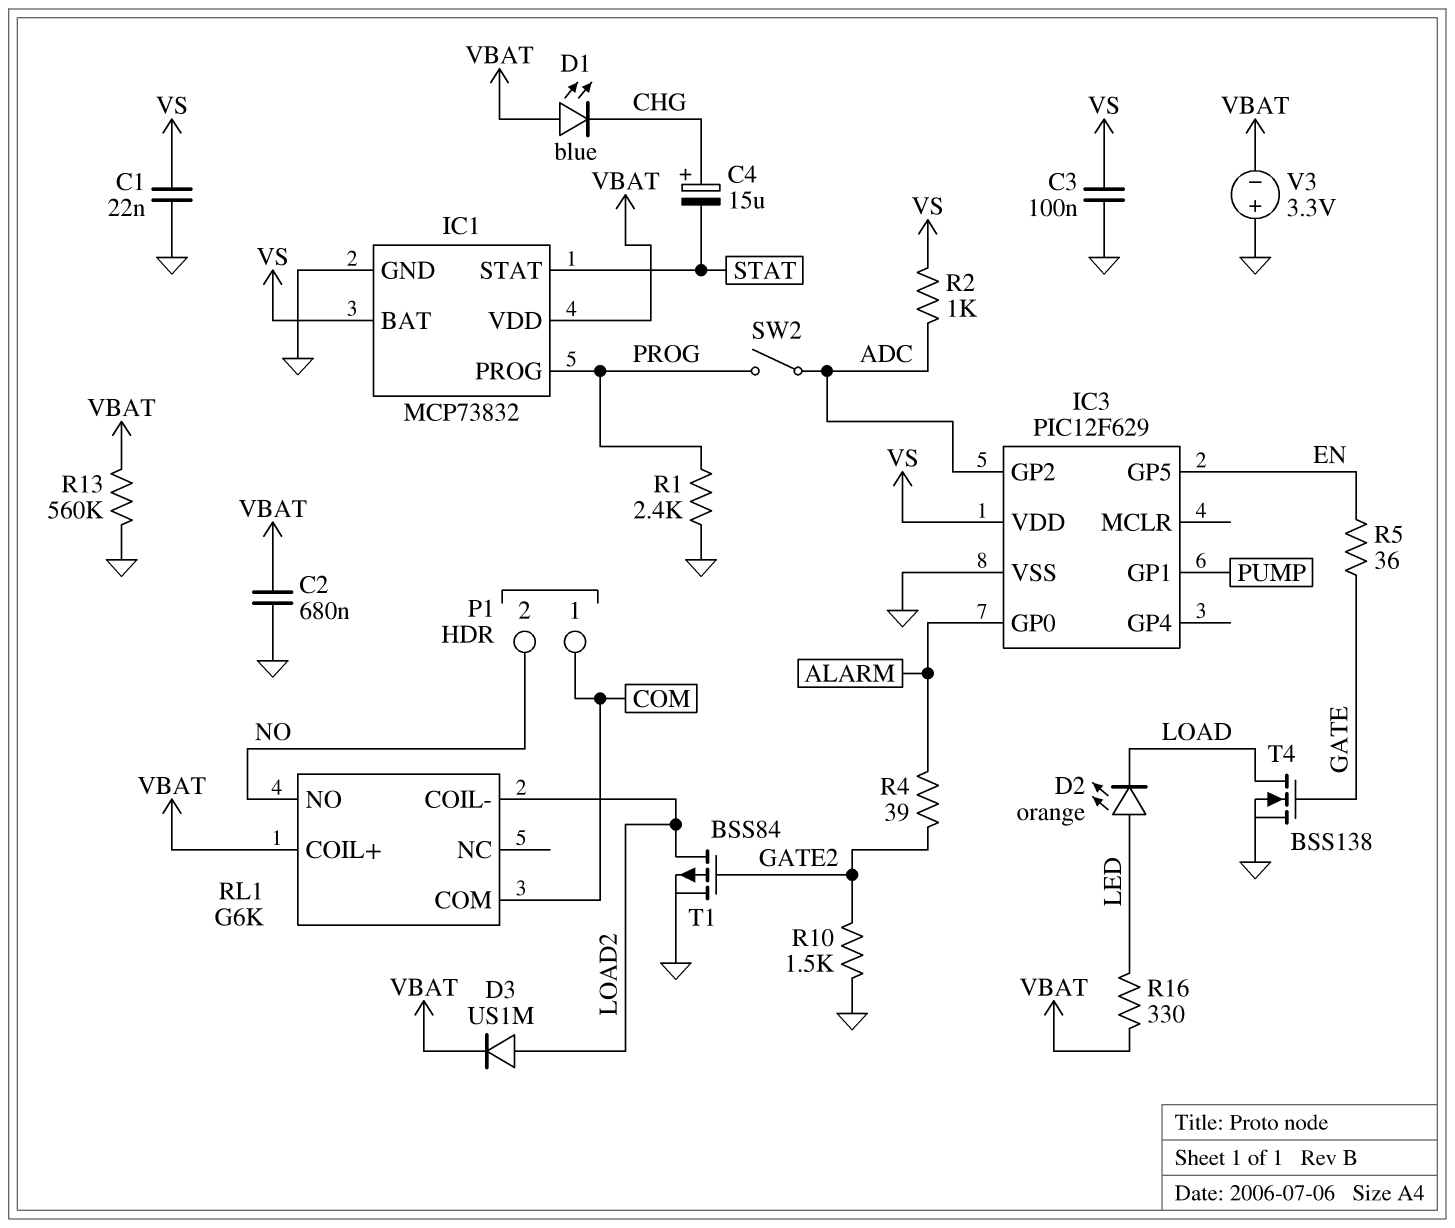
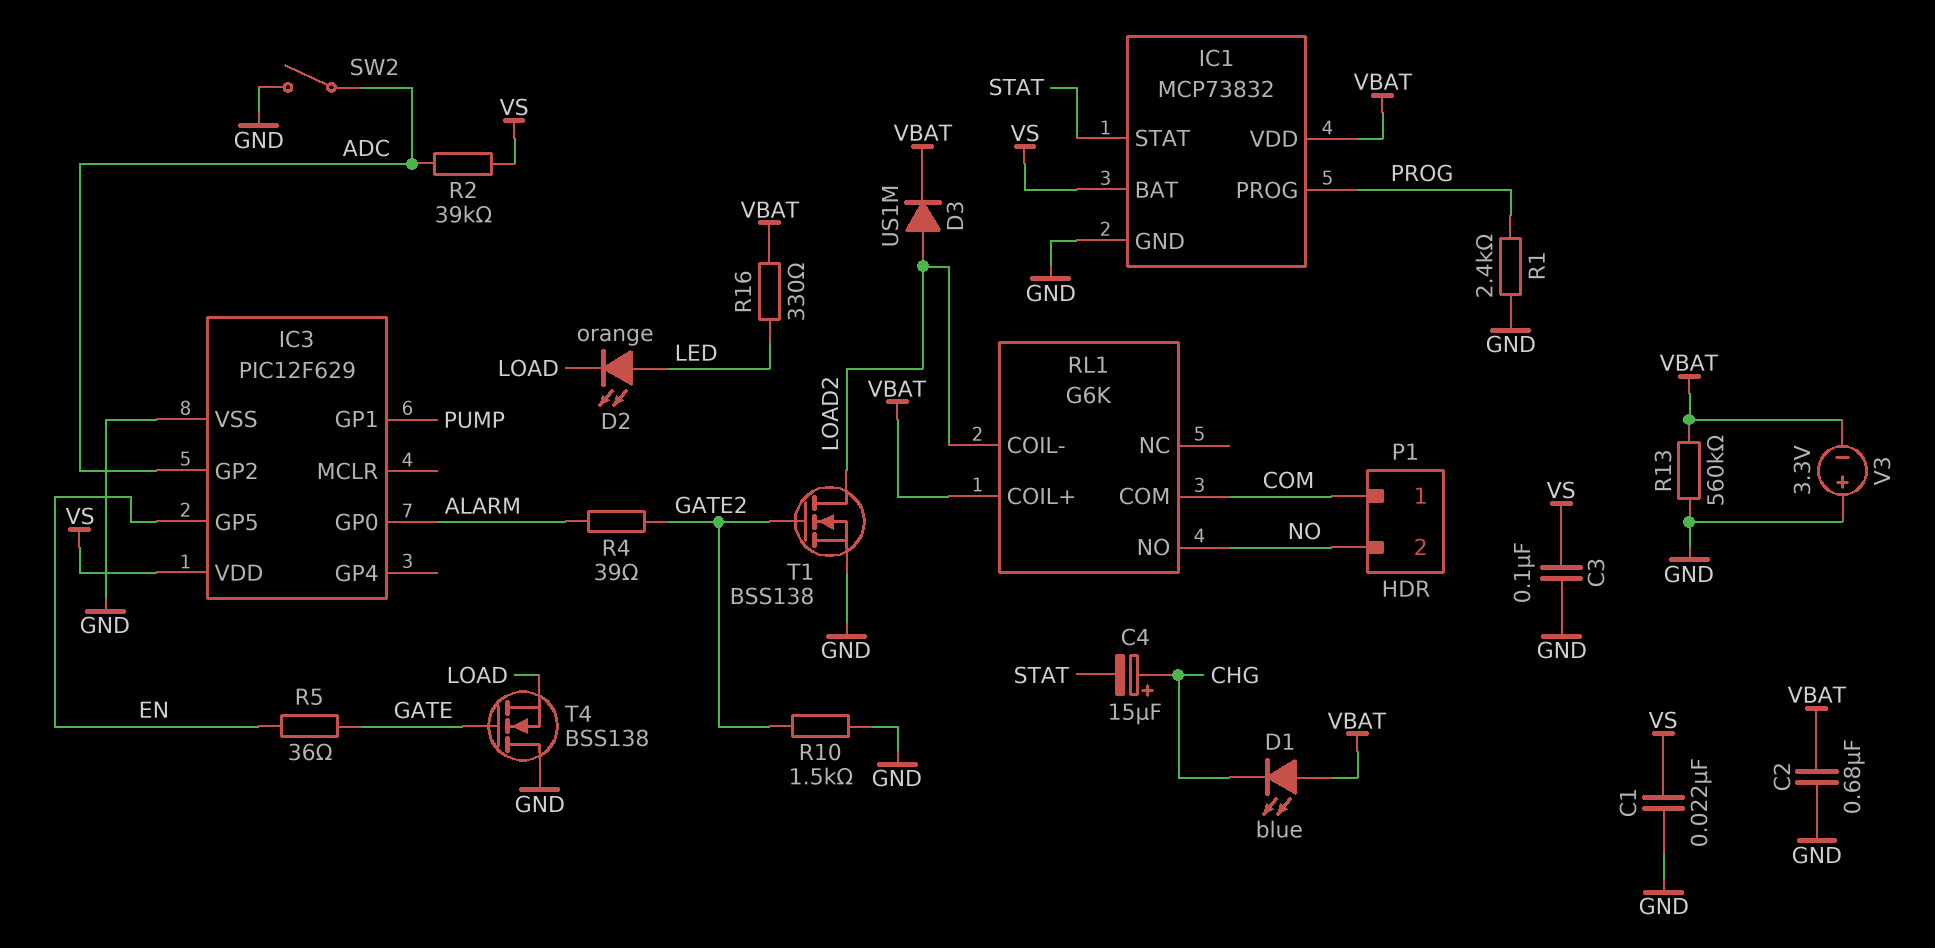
R2: 1k (ADC, VS) -> 39k (ADC, VS)
SW2: switch (ADC, PROG) -> switch (ADC, GND)
T1: PMOS BSS84 (G GATE2, D LOAD2, S GND) -> NMOS BSS138 (G GATE2, D LOAD2, S GND)
T4: NMOS BSS138 (G GATE, D LOAD, S GND) -> NMOS BSS138 (G GATE, D GND, S LOAD)

